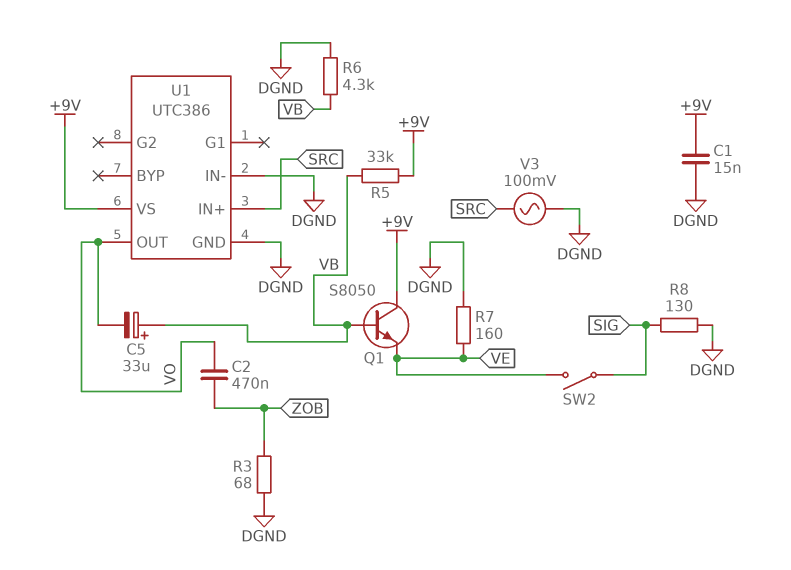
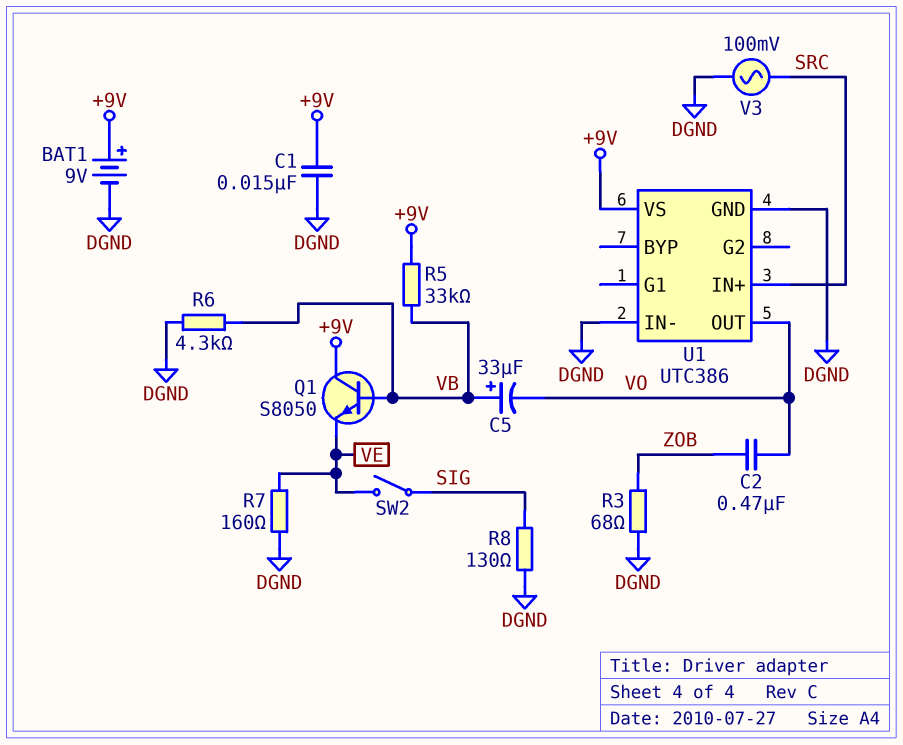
BAT1: none -> 9V (plus +9V, minus DGND)

